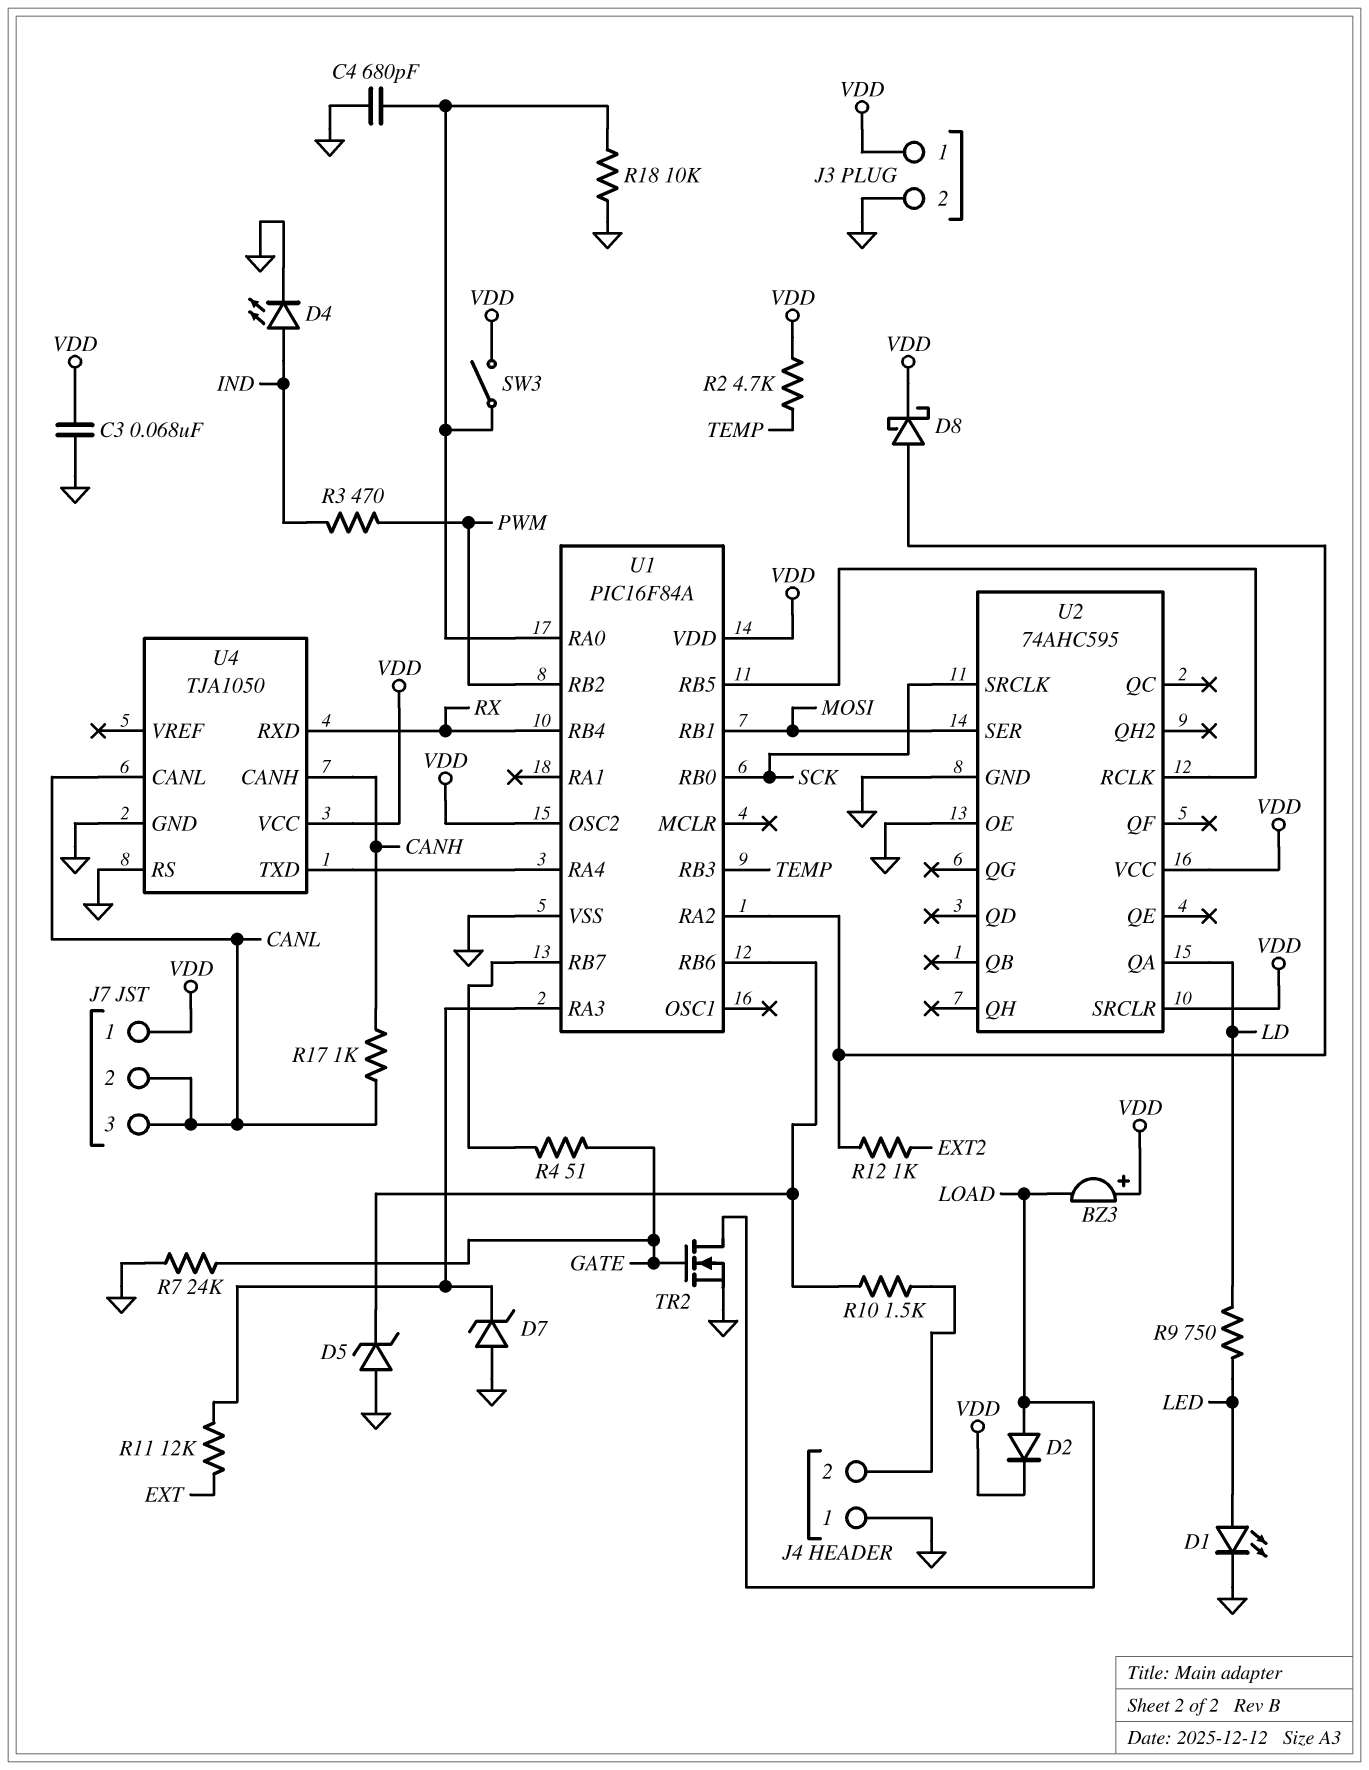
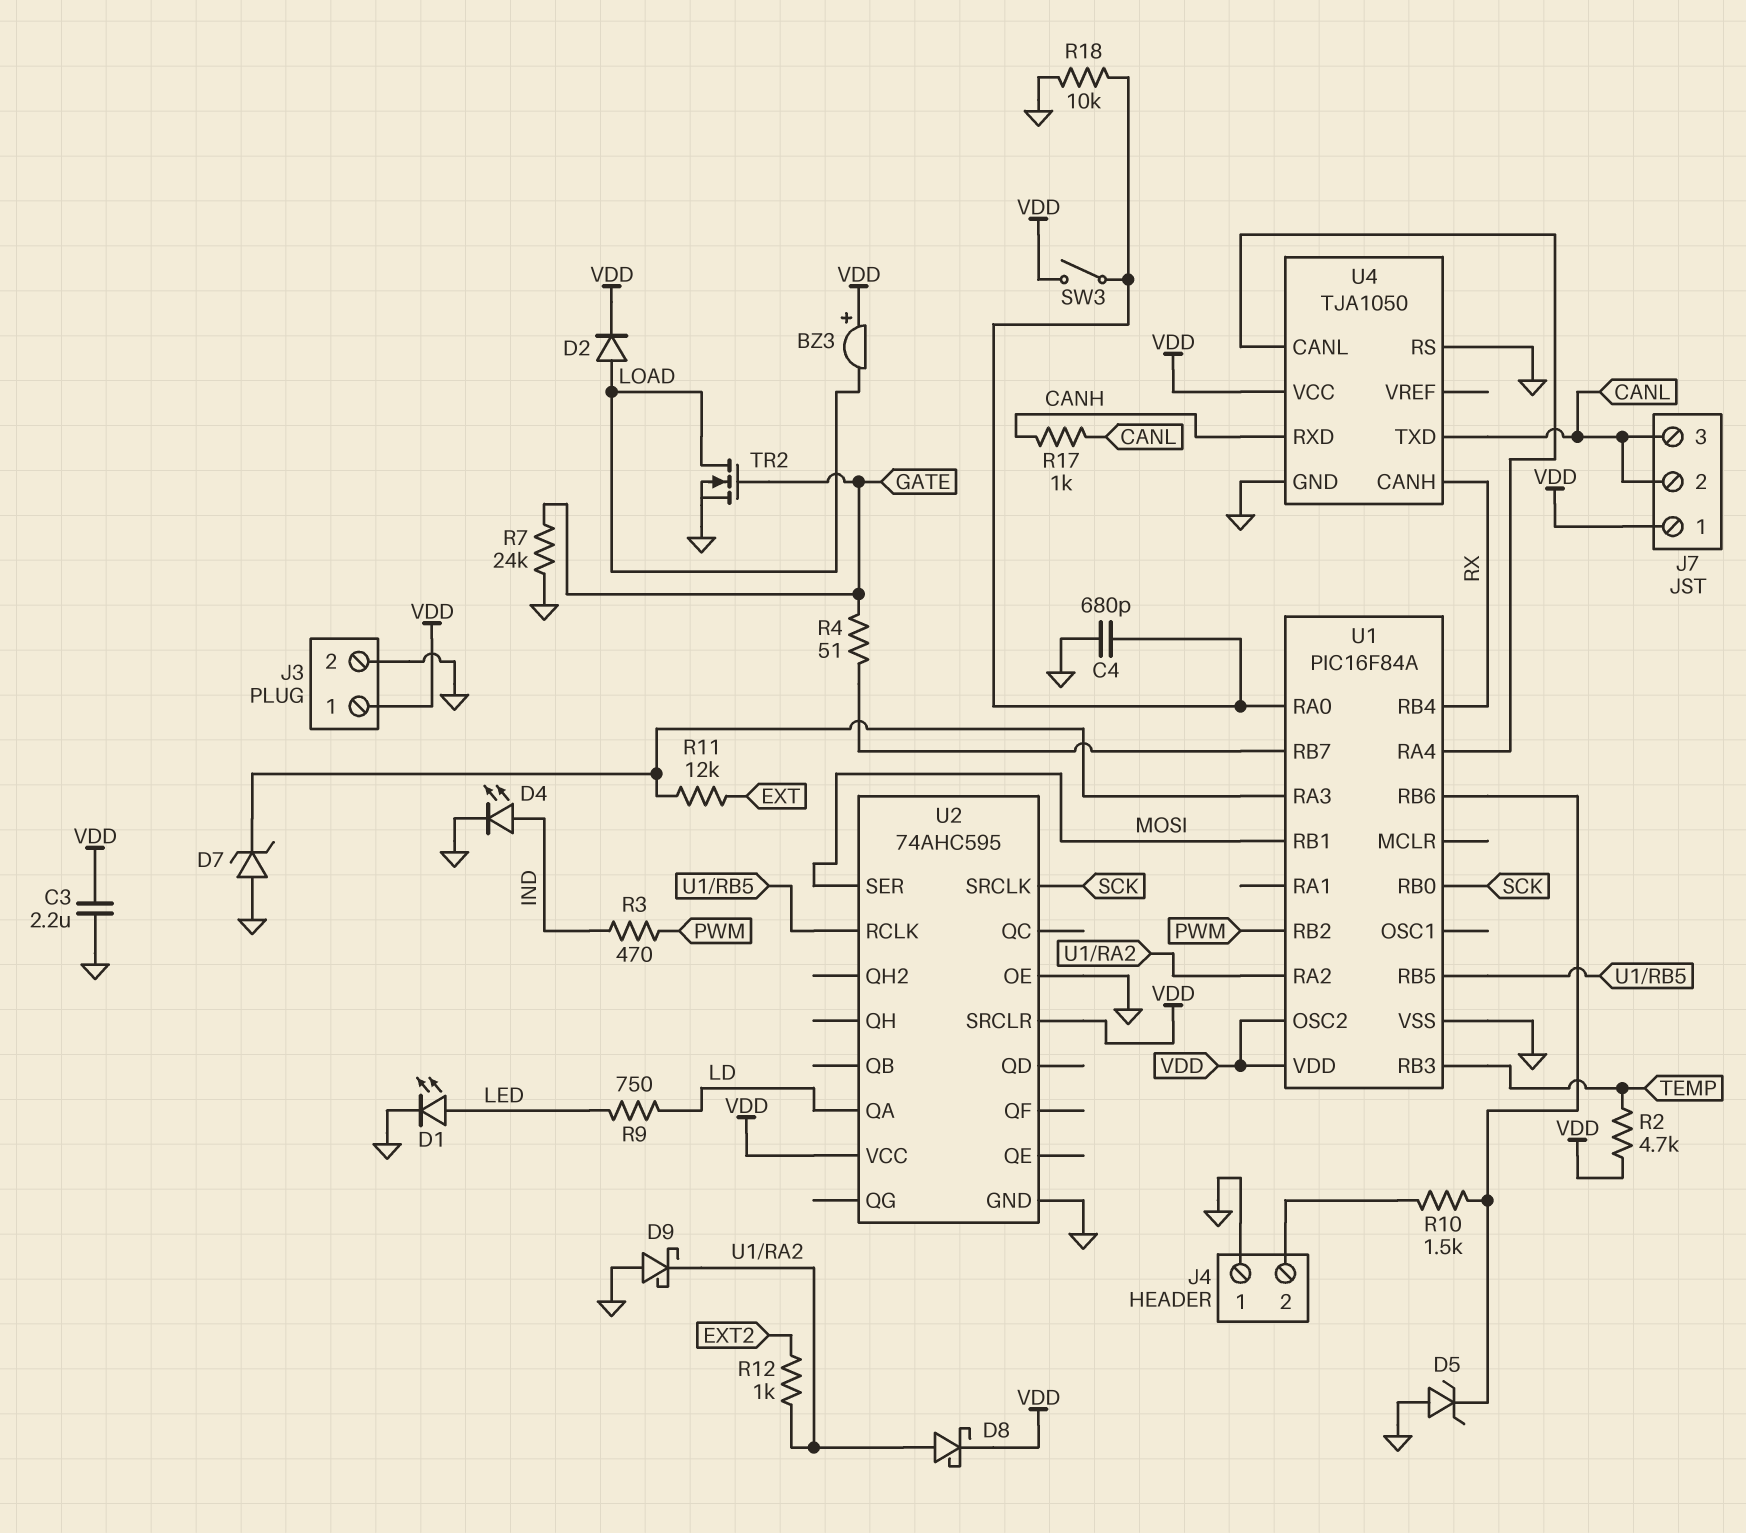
C3: 68nF (GND, VDD) -> 2.2uF (GND, VDD)
D9: none -> schottky (A GND, K U1/RA2)
U4 pin CANH: CANH -> RX
U4 pin CANL: CANL -> U1/RA4
U4 pin RXD: RX -> CANH
U4 pin TXD: U1/RA4 -> CANL

